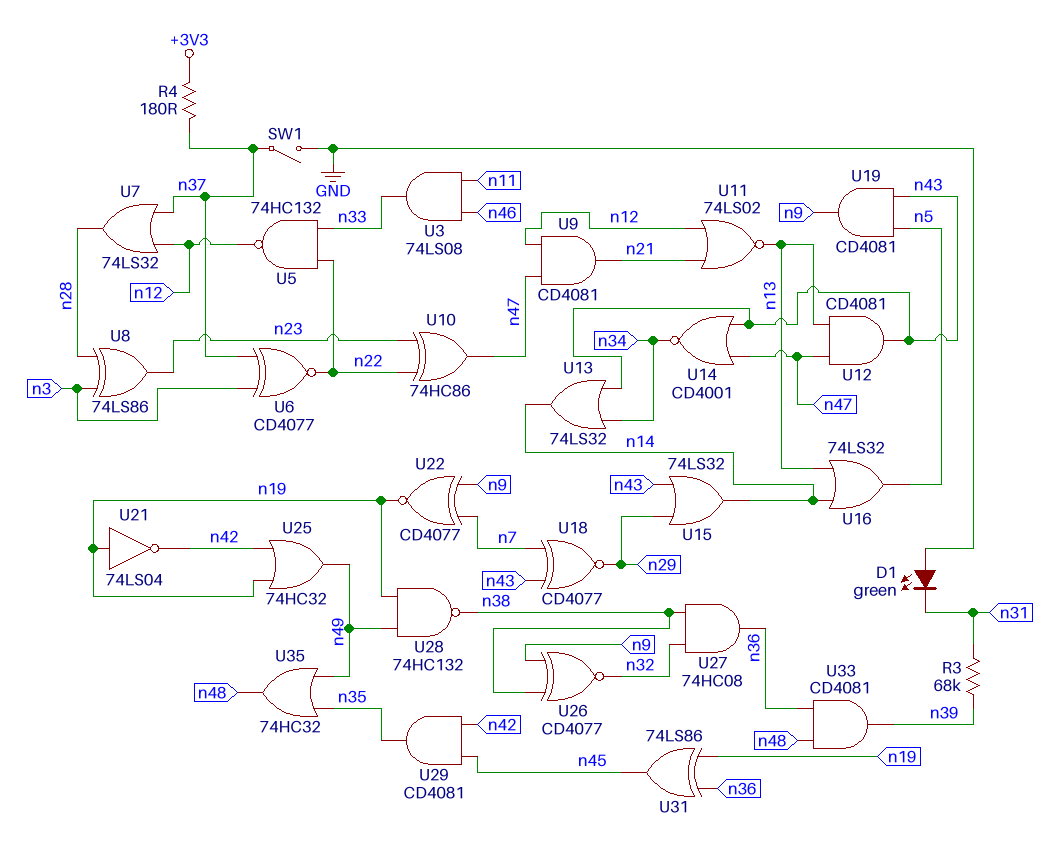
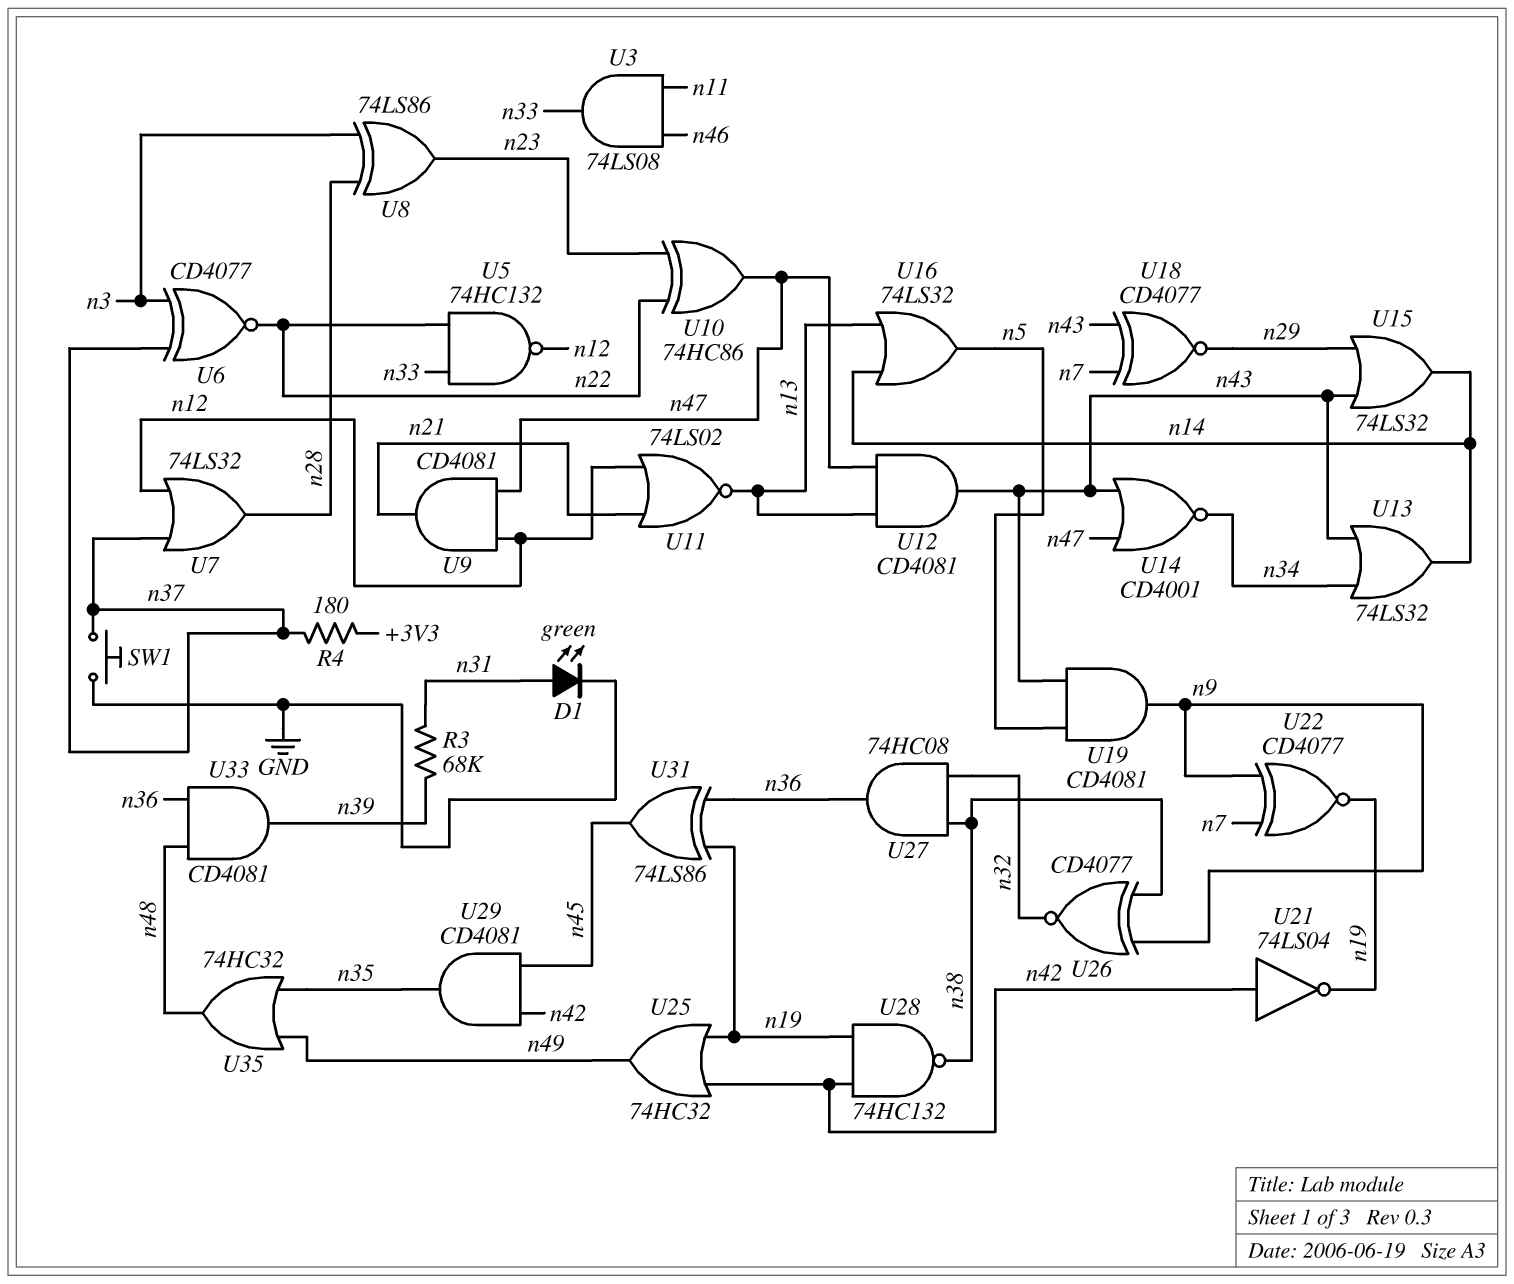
D1: LED green (A GND, K n31) -> LED green (A n31, K GND)
SW1: switch (GND, n37) -> button (GND, n37)
U21: NOT 74LS04 (in n19, out n42) -> NOT 74LS04 (in n42, out n19)
U28: NAND 74HC132 (in n19, in n49, out n38) -> NAND 74HC132 (in n19, in n42, out n38)

